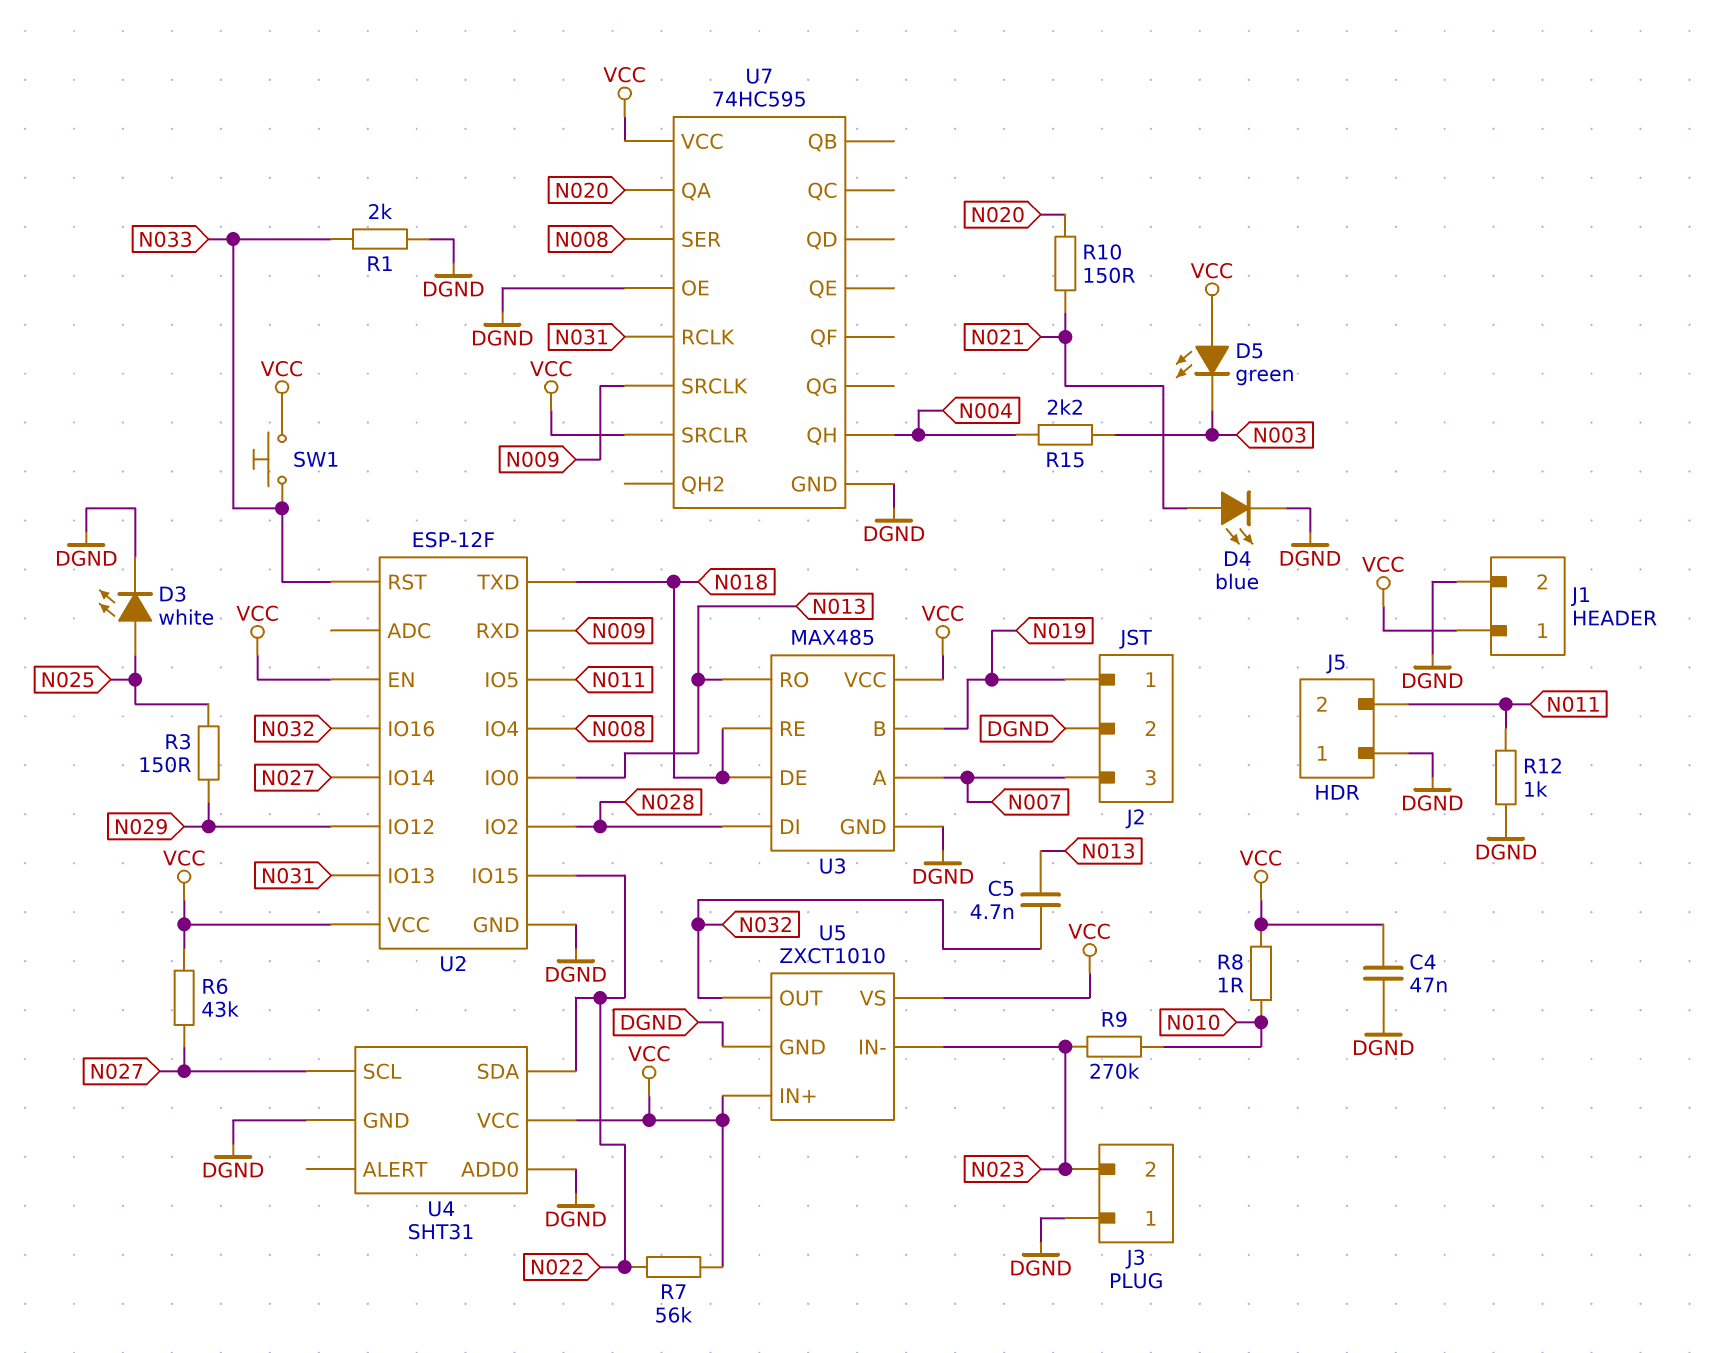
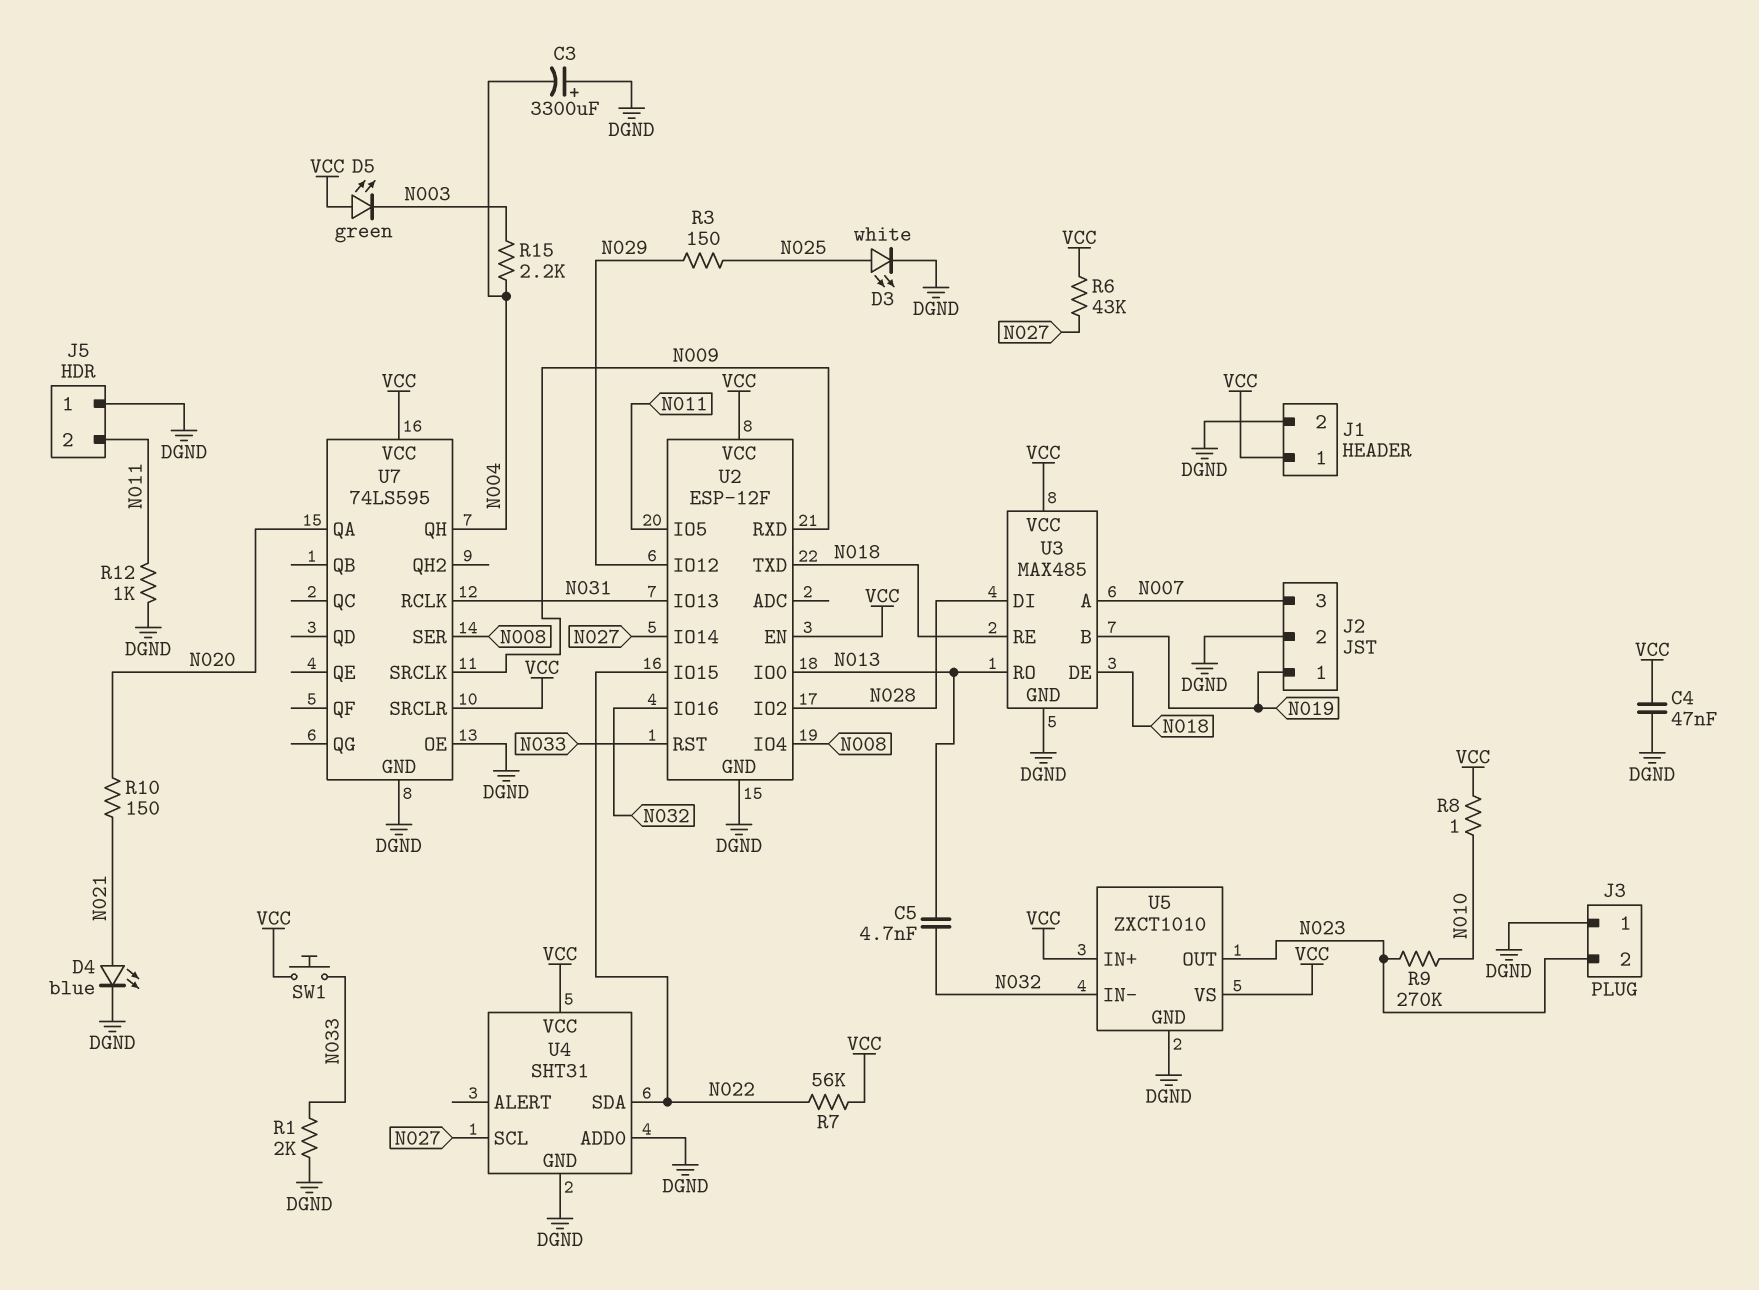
C3: none -> 3300uF (plus DGND, minus N004)
U5 pin IN-: N023 -> N032
U5 pin OUT: N032 -> N023
U7: 74HC595 -> 74LS595

